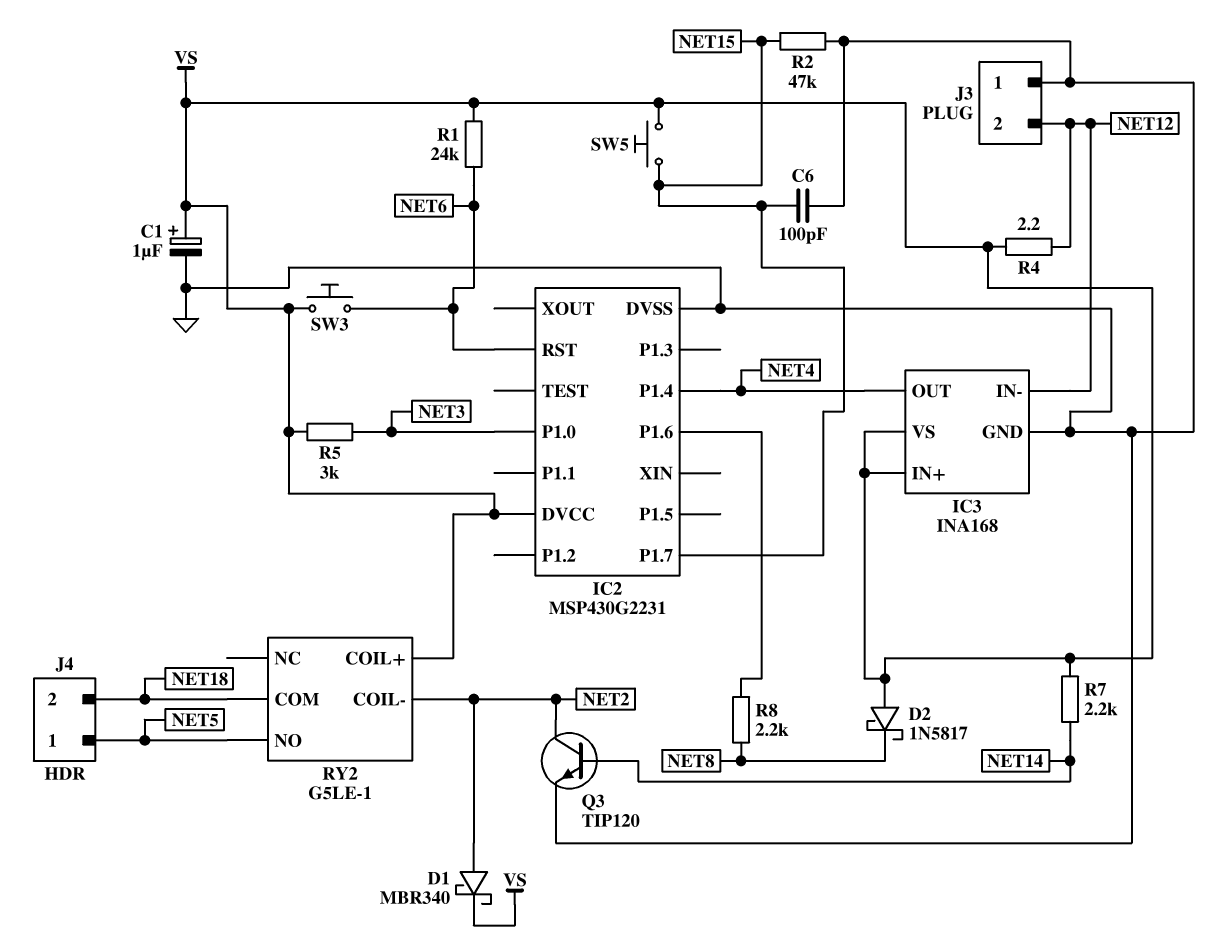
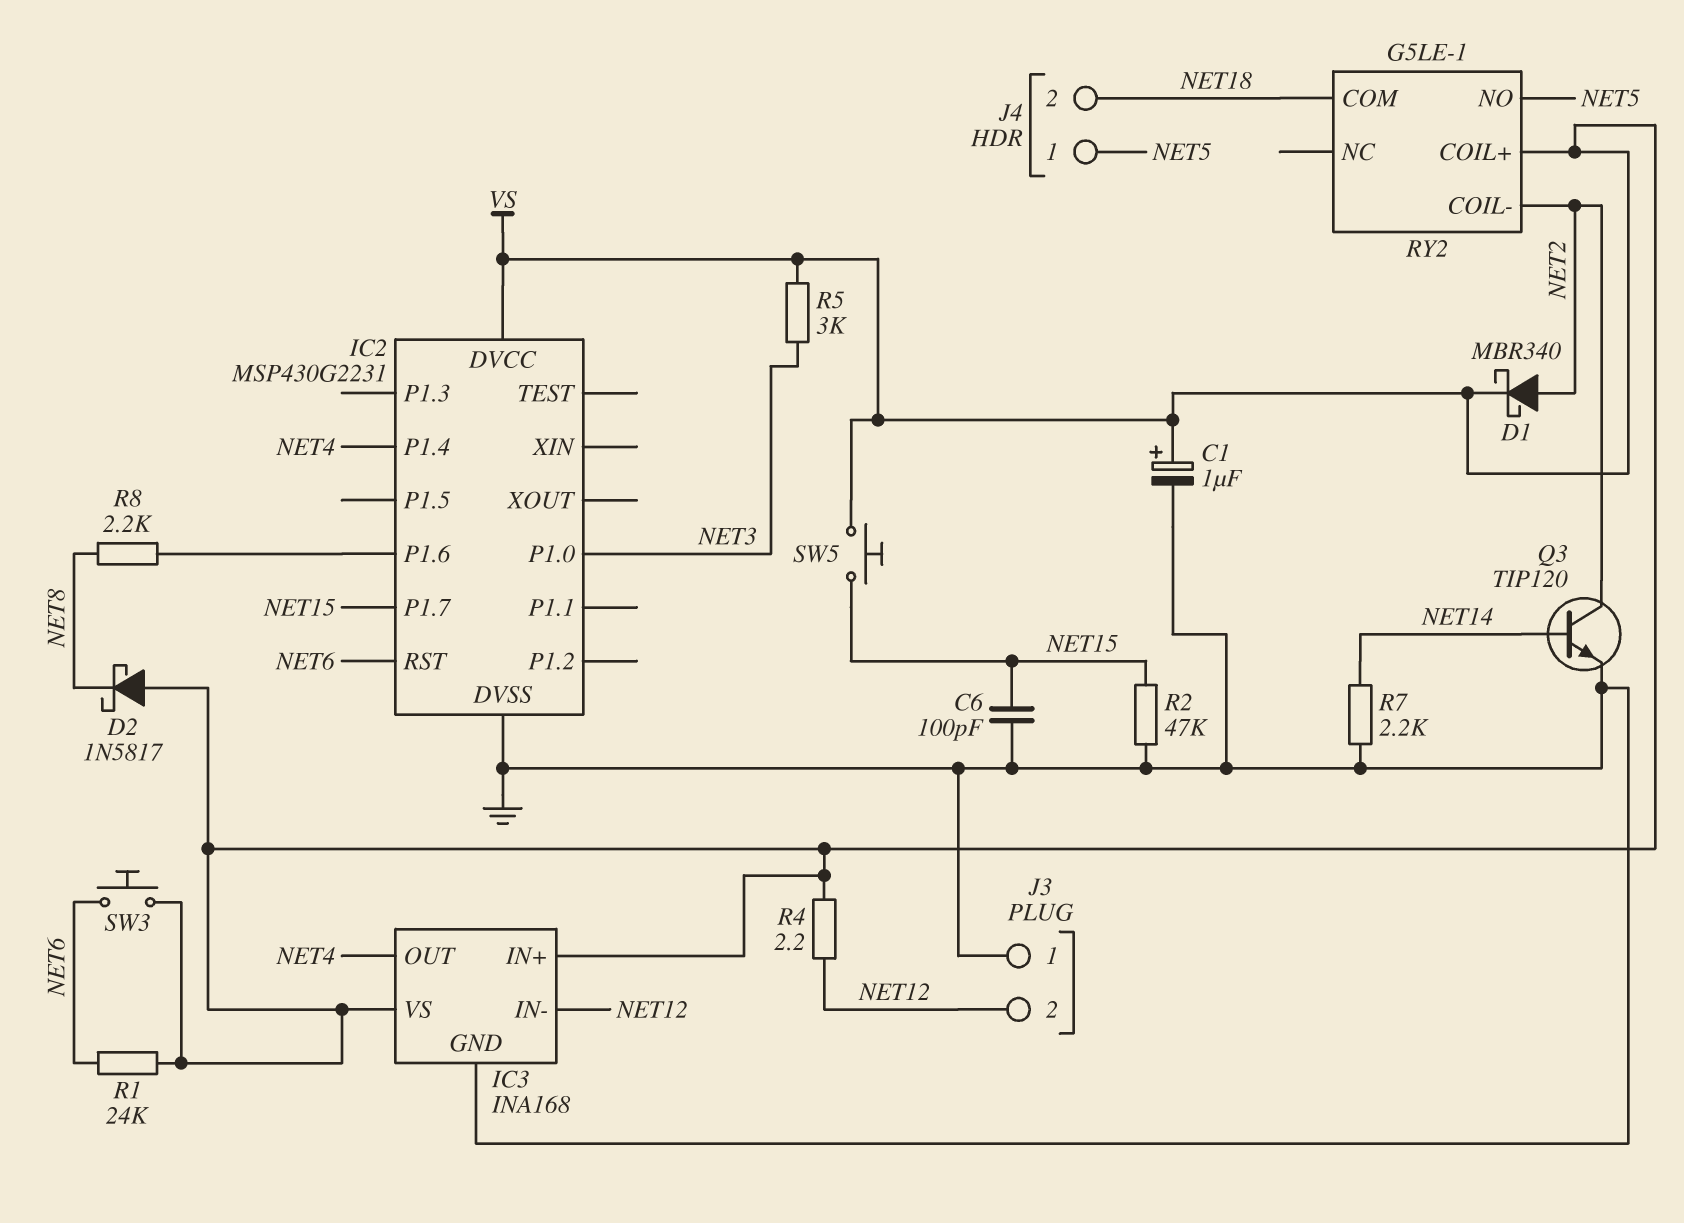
R7: 2.2k (NET14, VS) -> 2.2k (GND, NET14)

